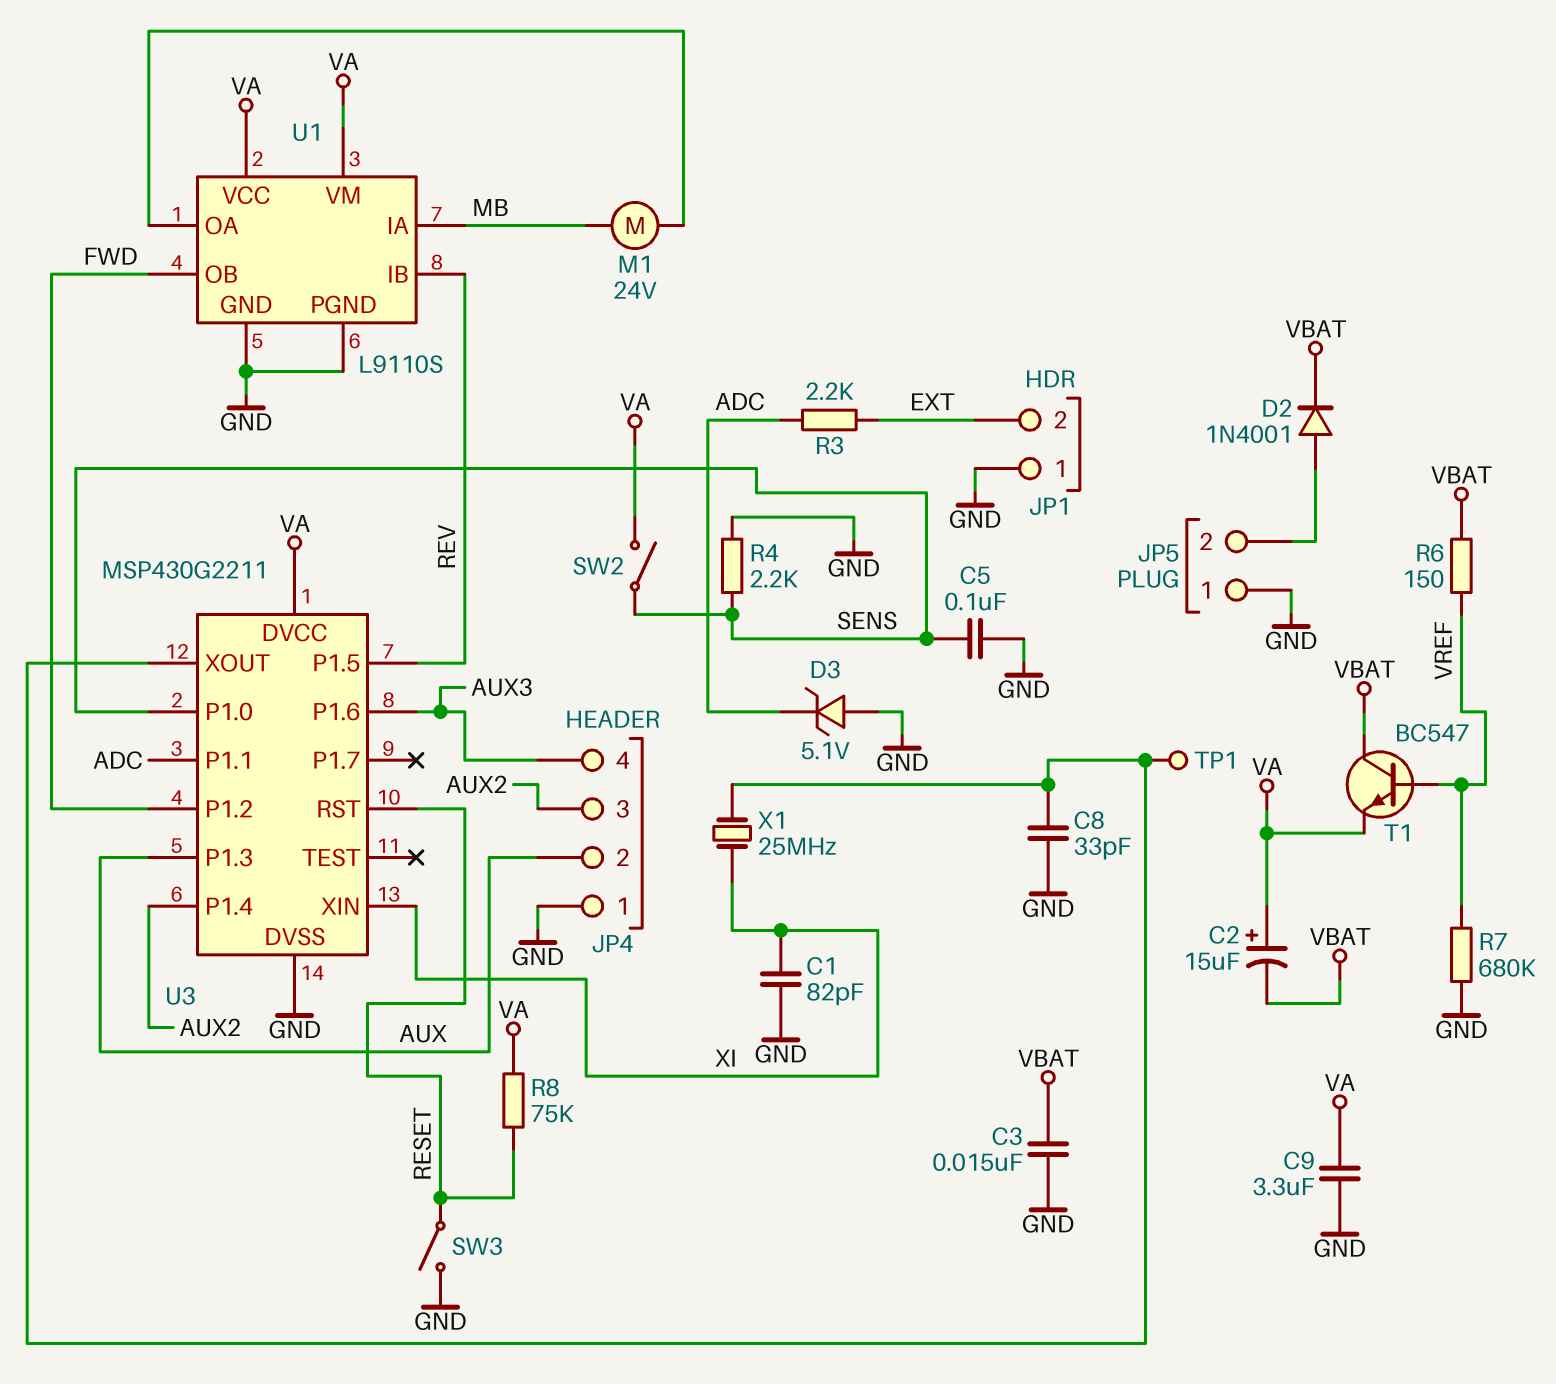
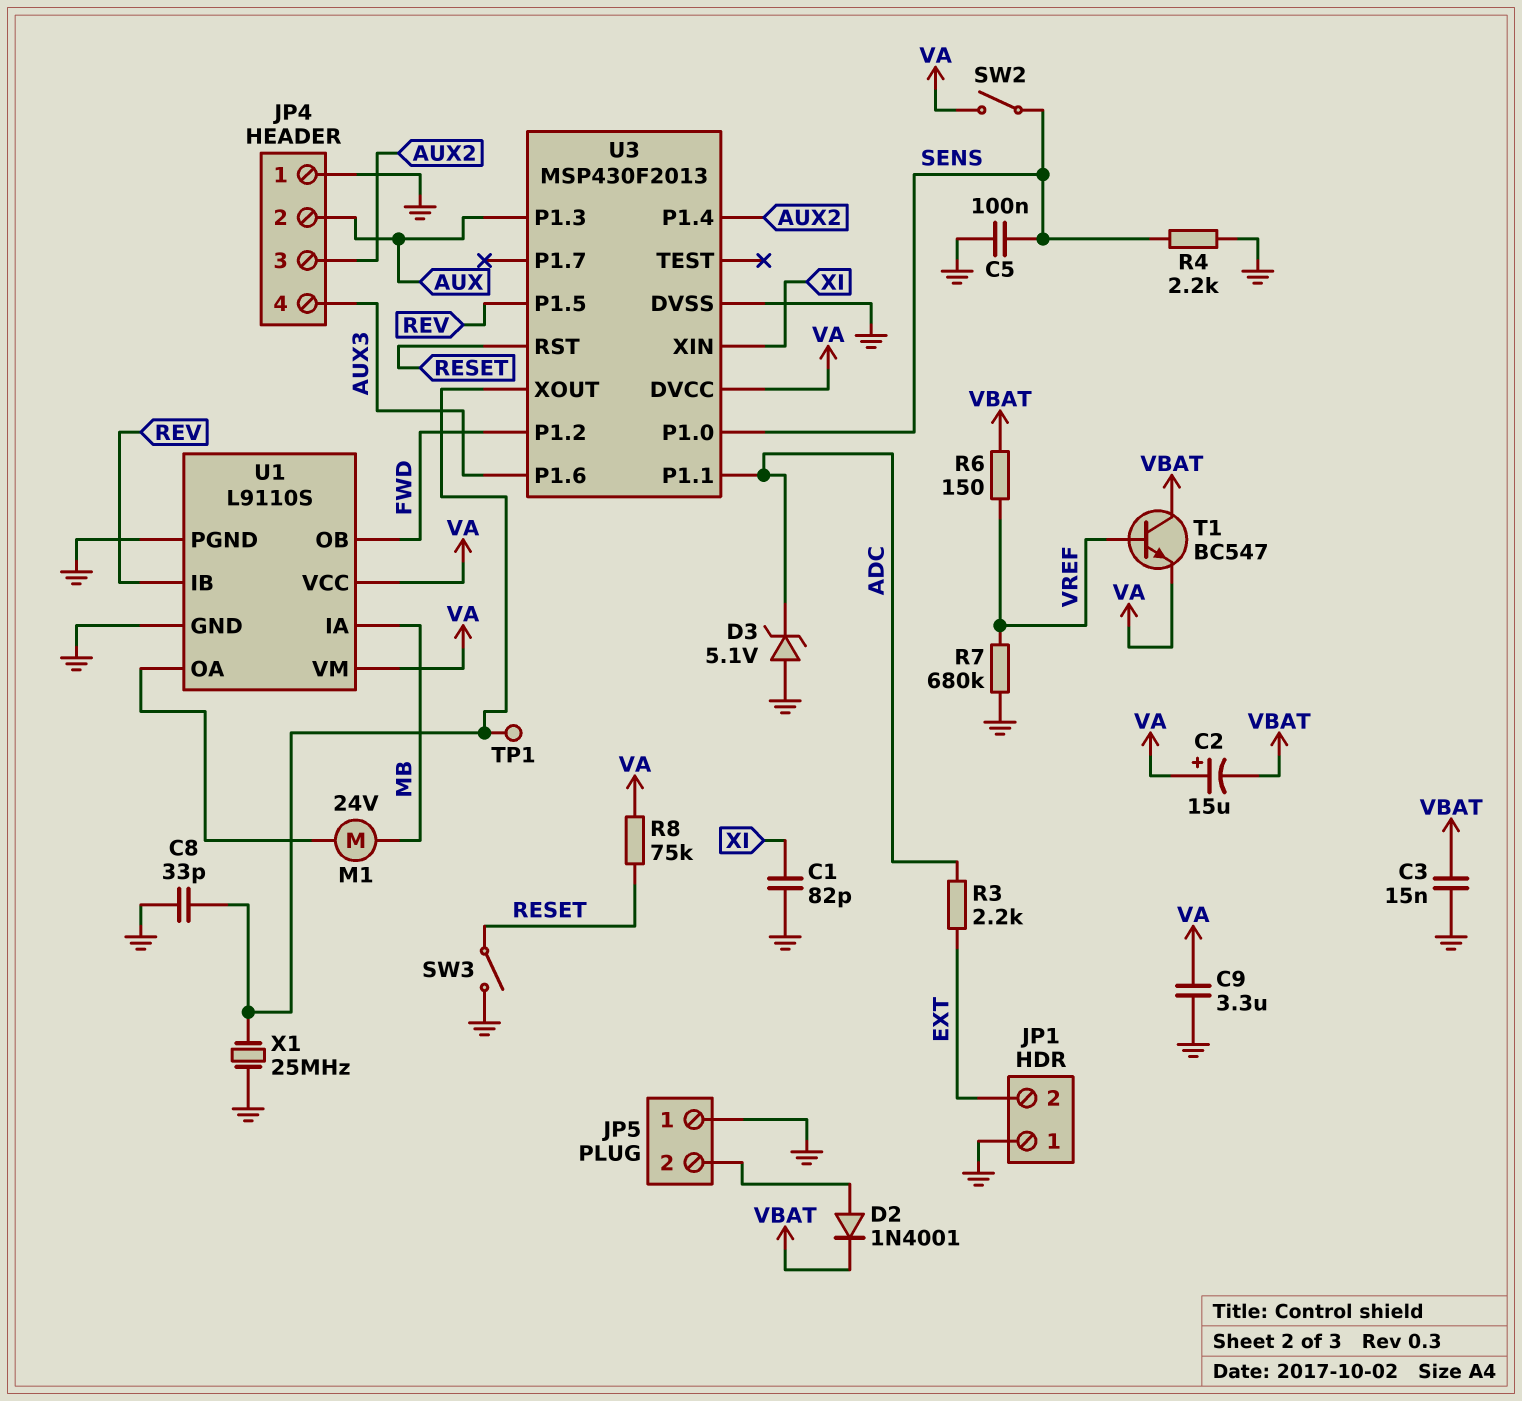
U3: MSP430G2211 -> MSP430F2013
X1: 25MHz (U3/XOUT, XI) -> 25MHz (GND, U3/XOUT)

